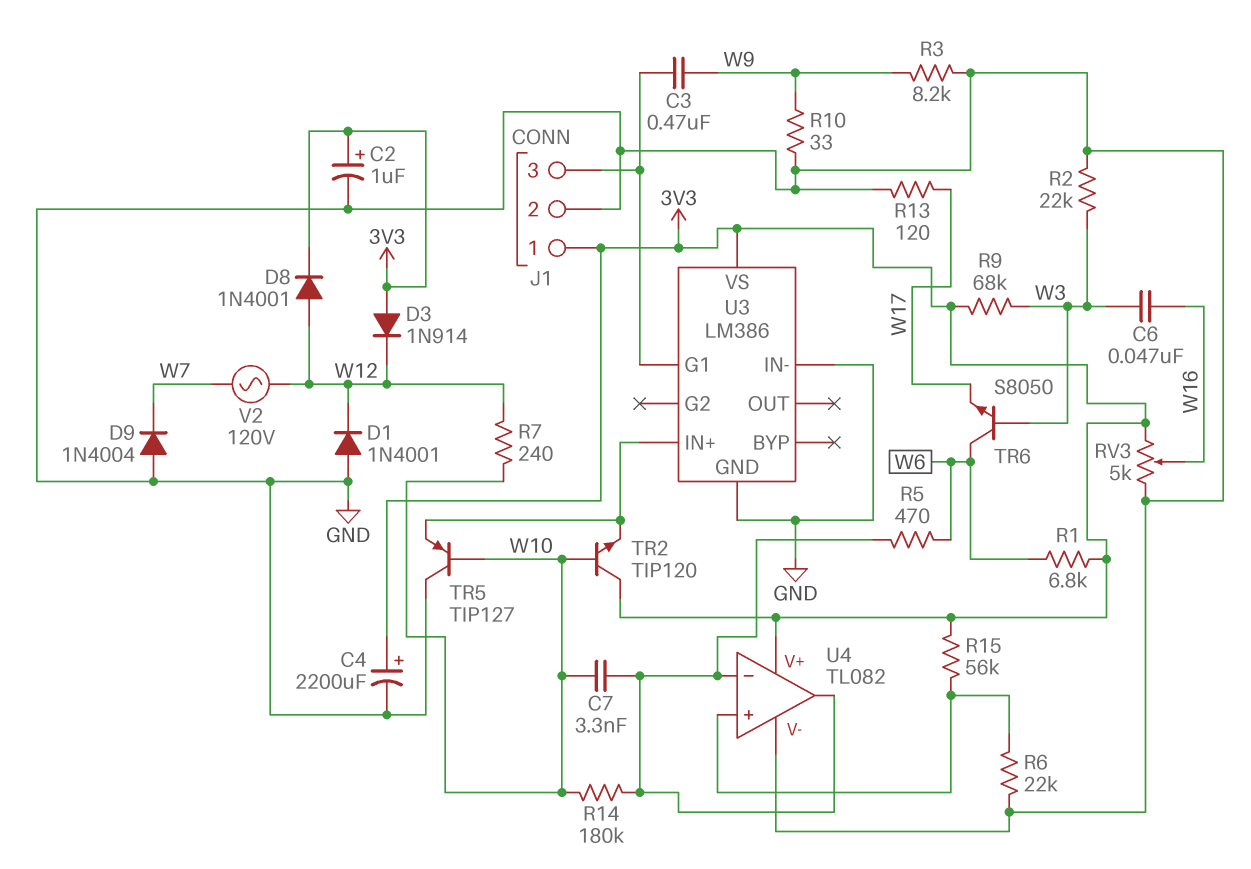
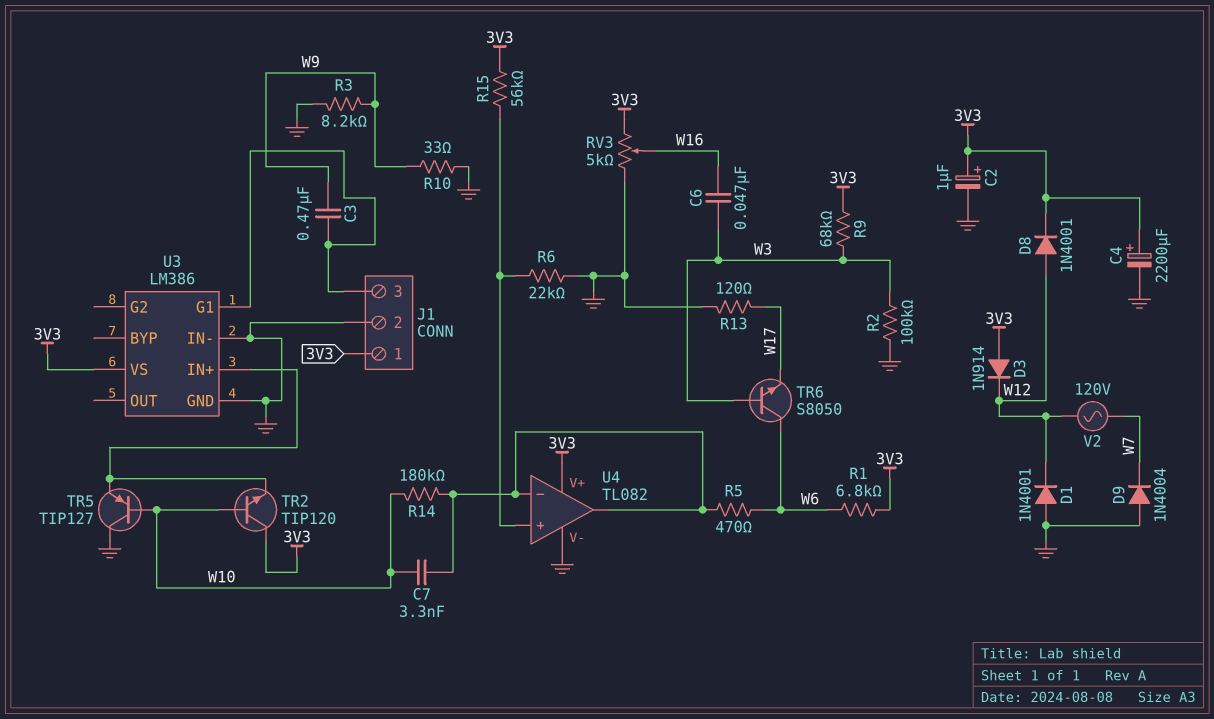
R2: 22k (GND, W3) -> 100k (GND, W3)
R7: 240 (W10, W12) -> none

